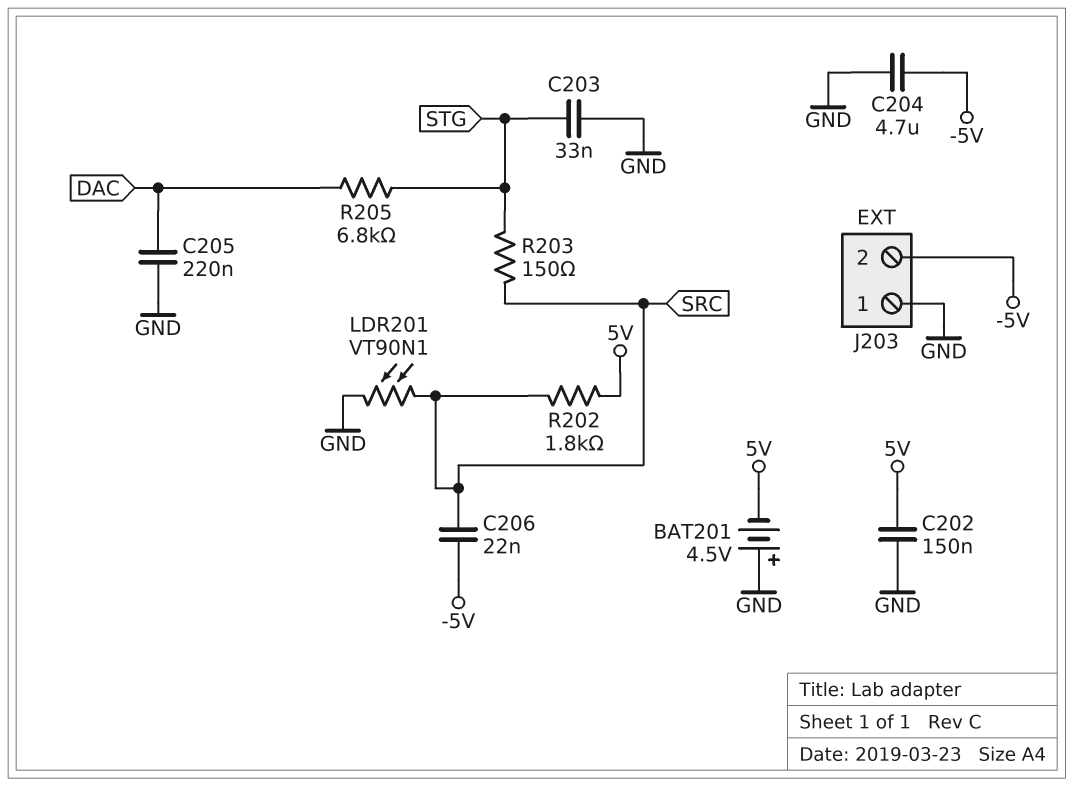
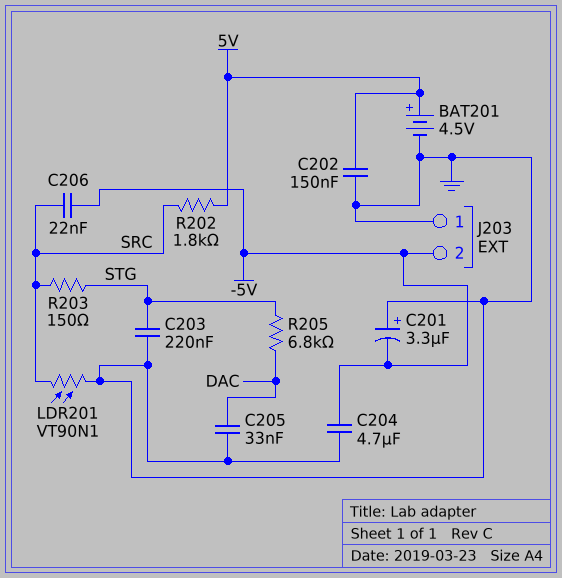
BAT201: 4.5V (plus GND, minus 5V) -> 4.5V (plus 5V, minus GND)
C201: none -> 3.3uF (plus GND, minus -5V)
C203: 33nF (GND, STG) -> 220nF (GND, STG)
C205: 220nF (DAC, GND) -> 33nF (DAC, GND)

